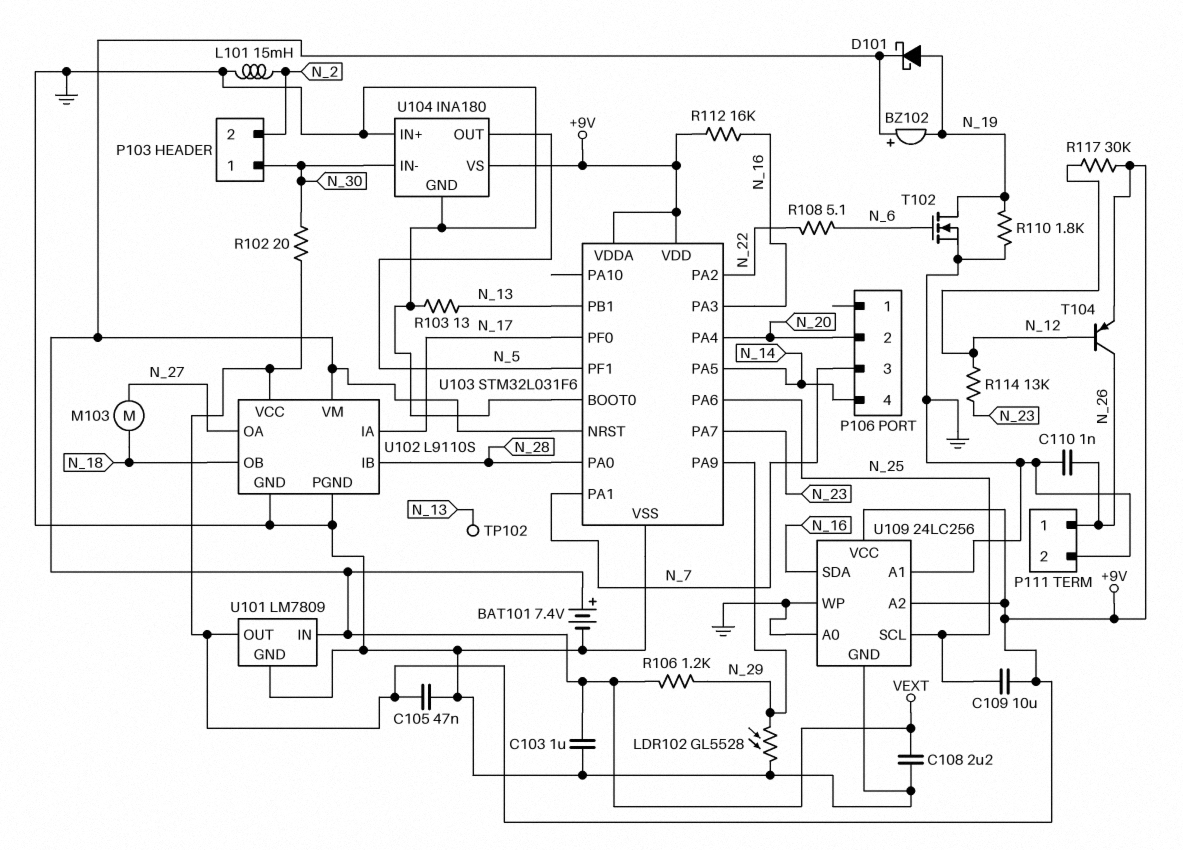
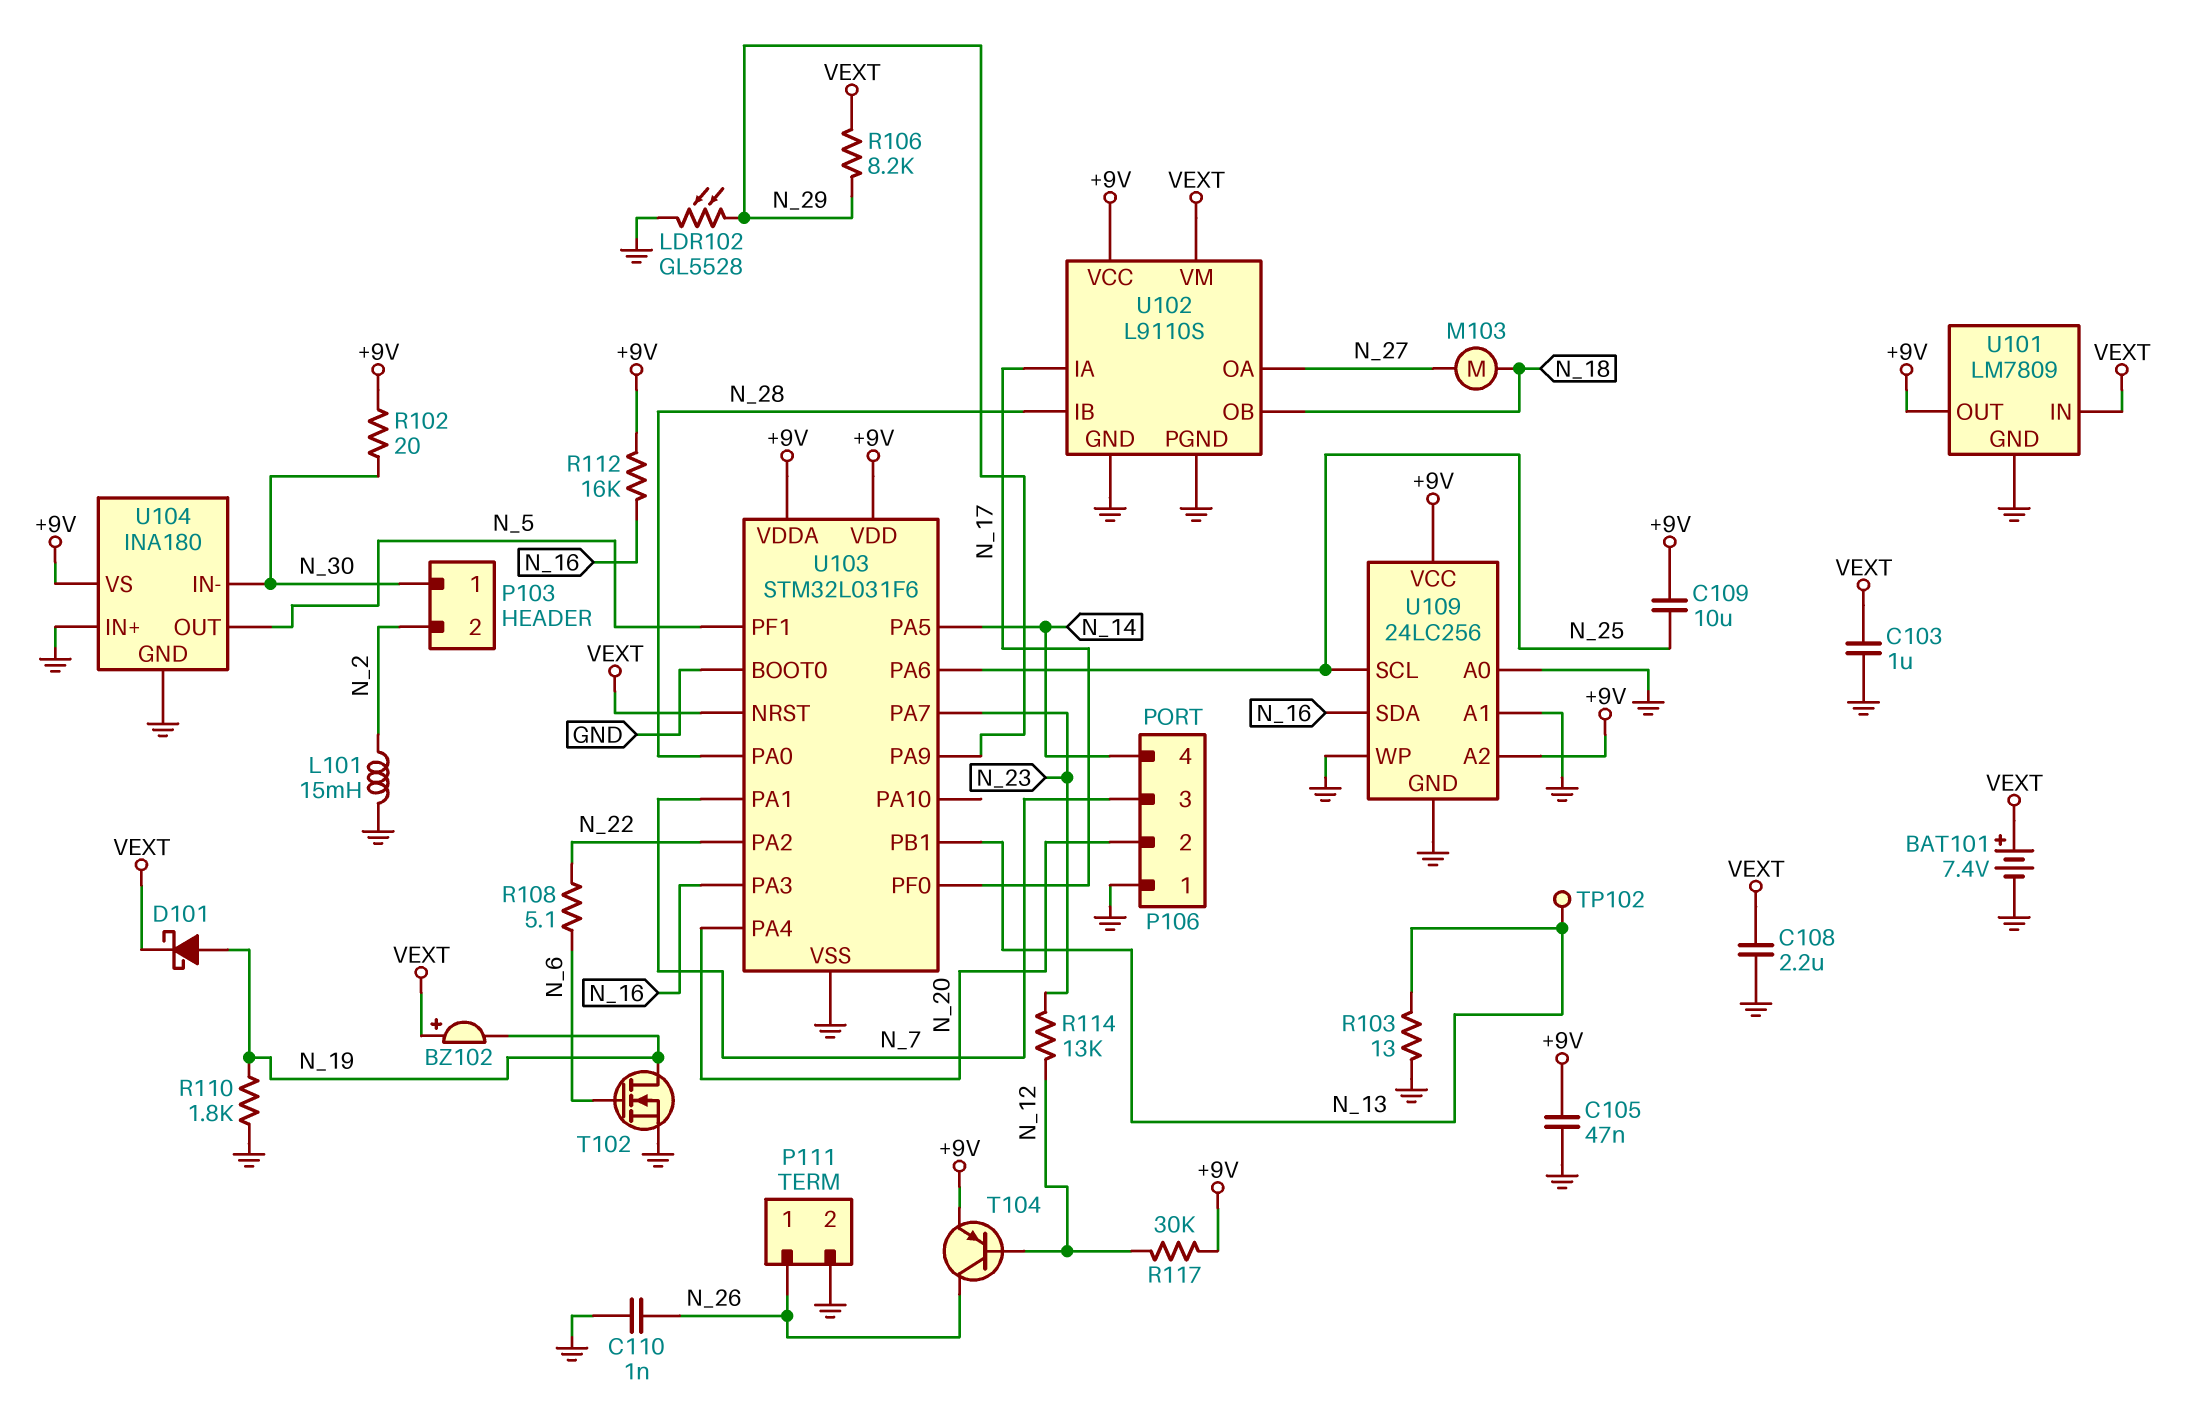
P106 pin 1: none -> GND
R106: 1.2k (N_29, VEXT) -> 8.2k (N_29, VEXT)

